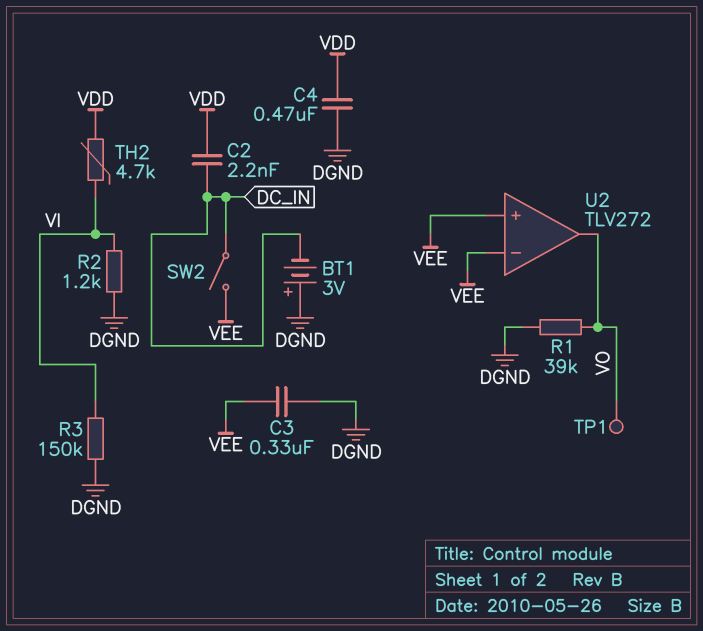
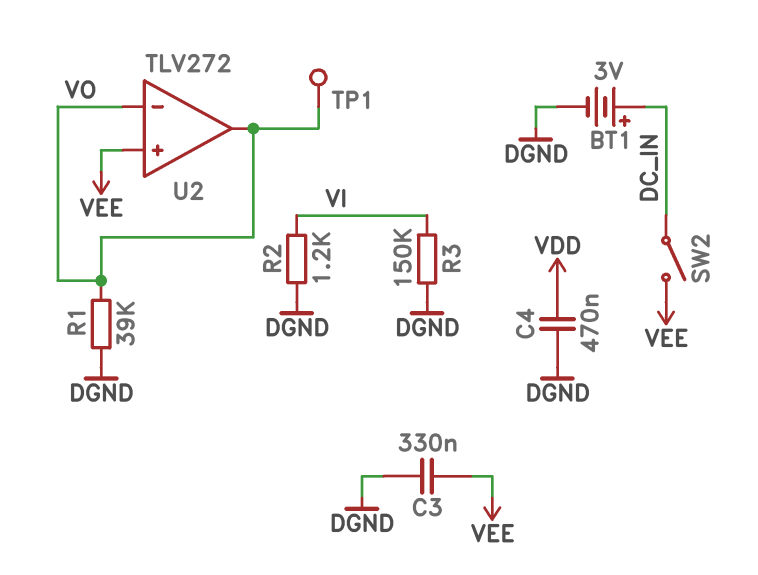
BT1: 3V (plus DGND, minus DC_IN) -> 3V (plus DC_IN, minus DGND)
C2: 2.2nF (DC_IN, VDD) -> none
TH2: 4.7k (VDD, VI) -> none
U2 pin in-: VEE -> VO

